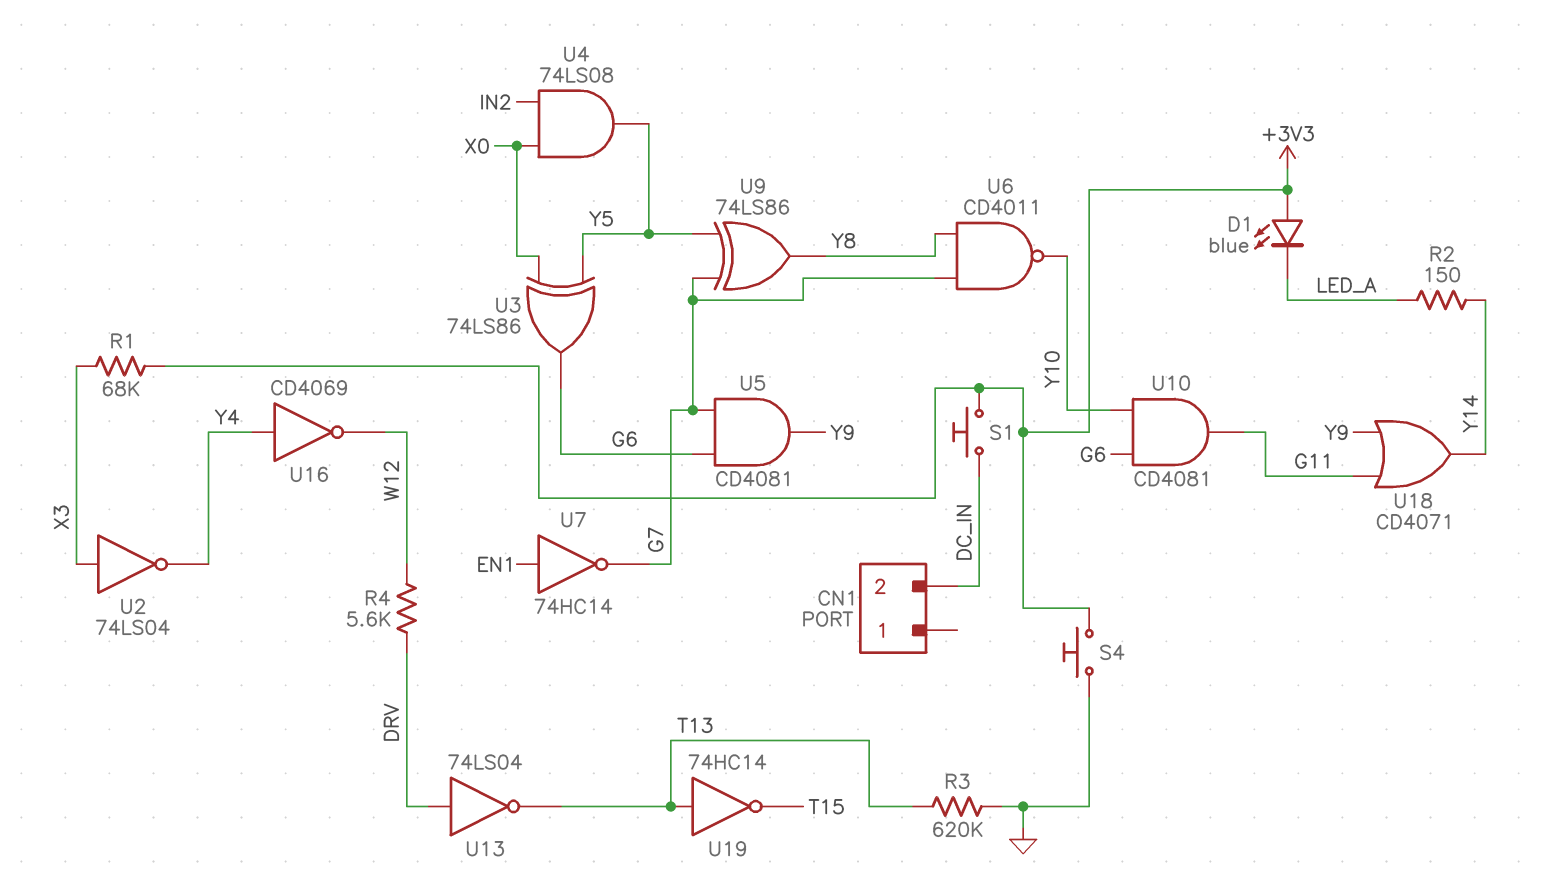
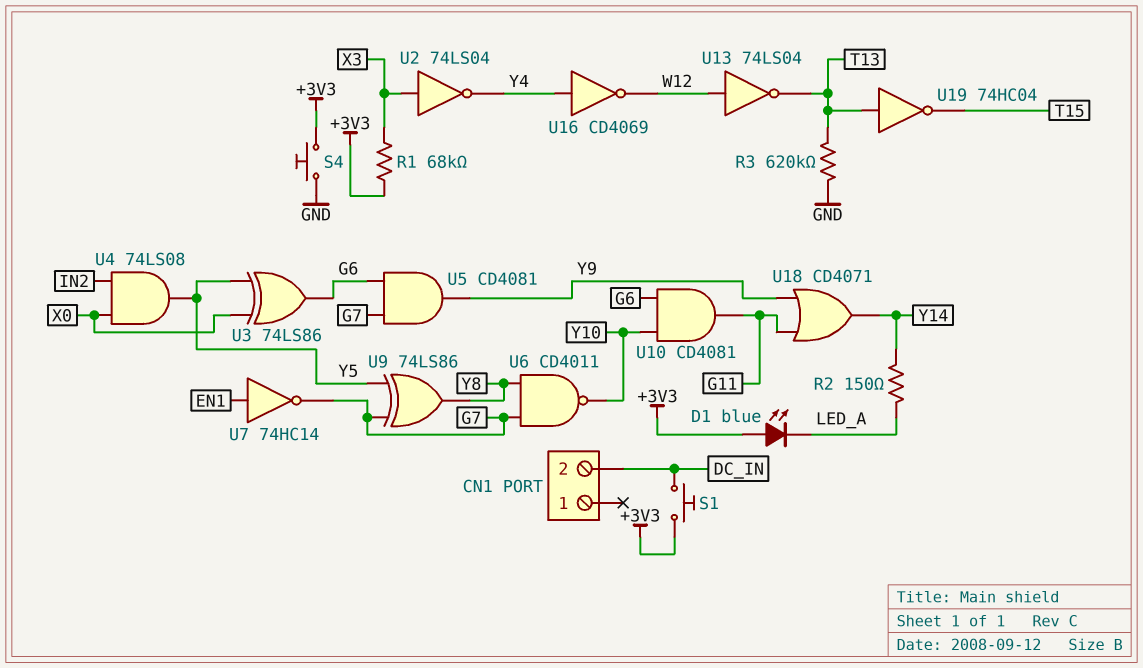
R4: 5.6k (DRV, W12) -> none
U13: NOT 74LS04 (in DRV, out T13) -> NOT 74LS04 (in W12, out T13)
U19: NOT 74HC14 (in T13, out T15) -> NOT 74HC04 (in T13, out T15)

